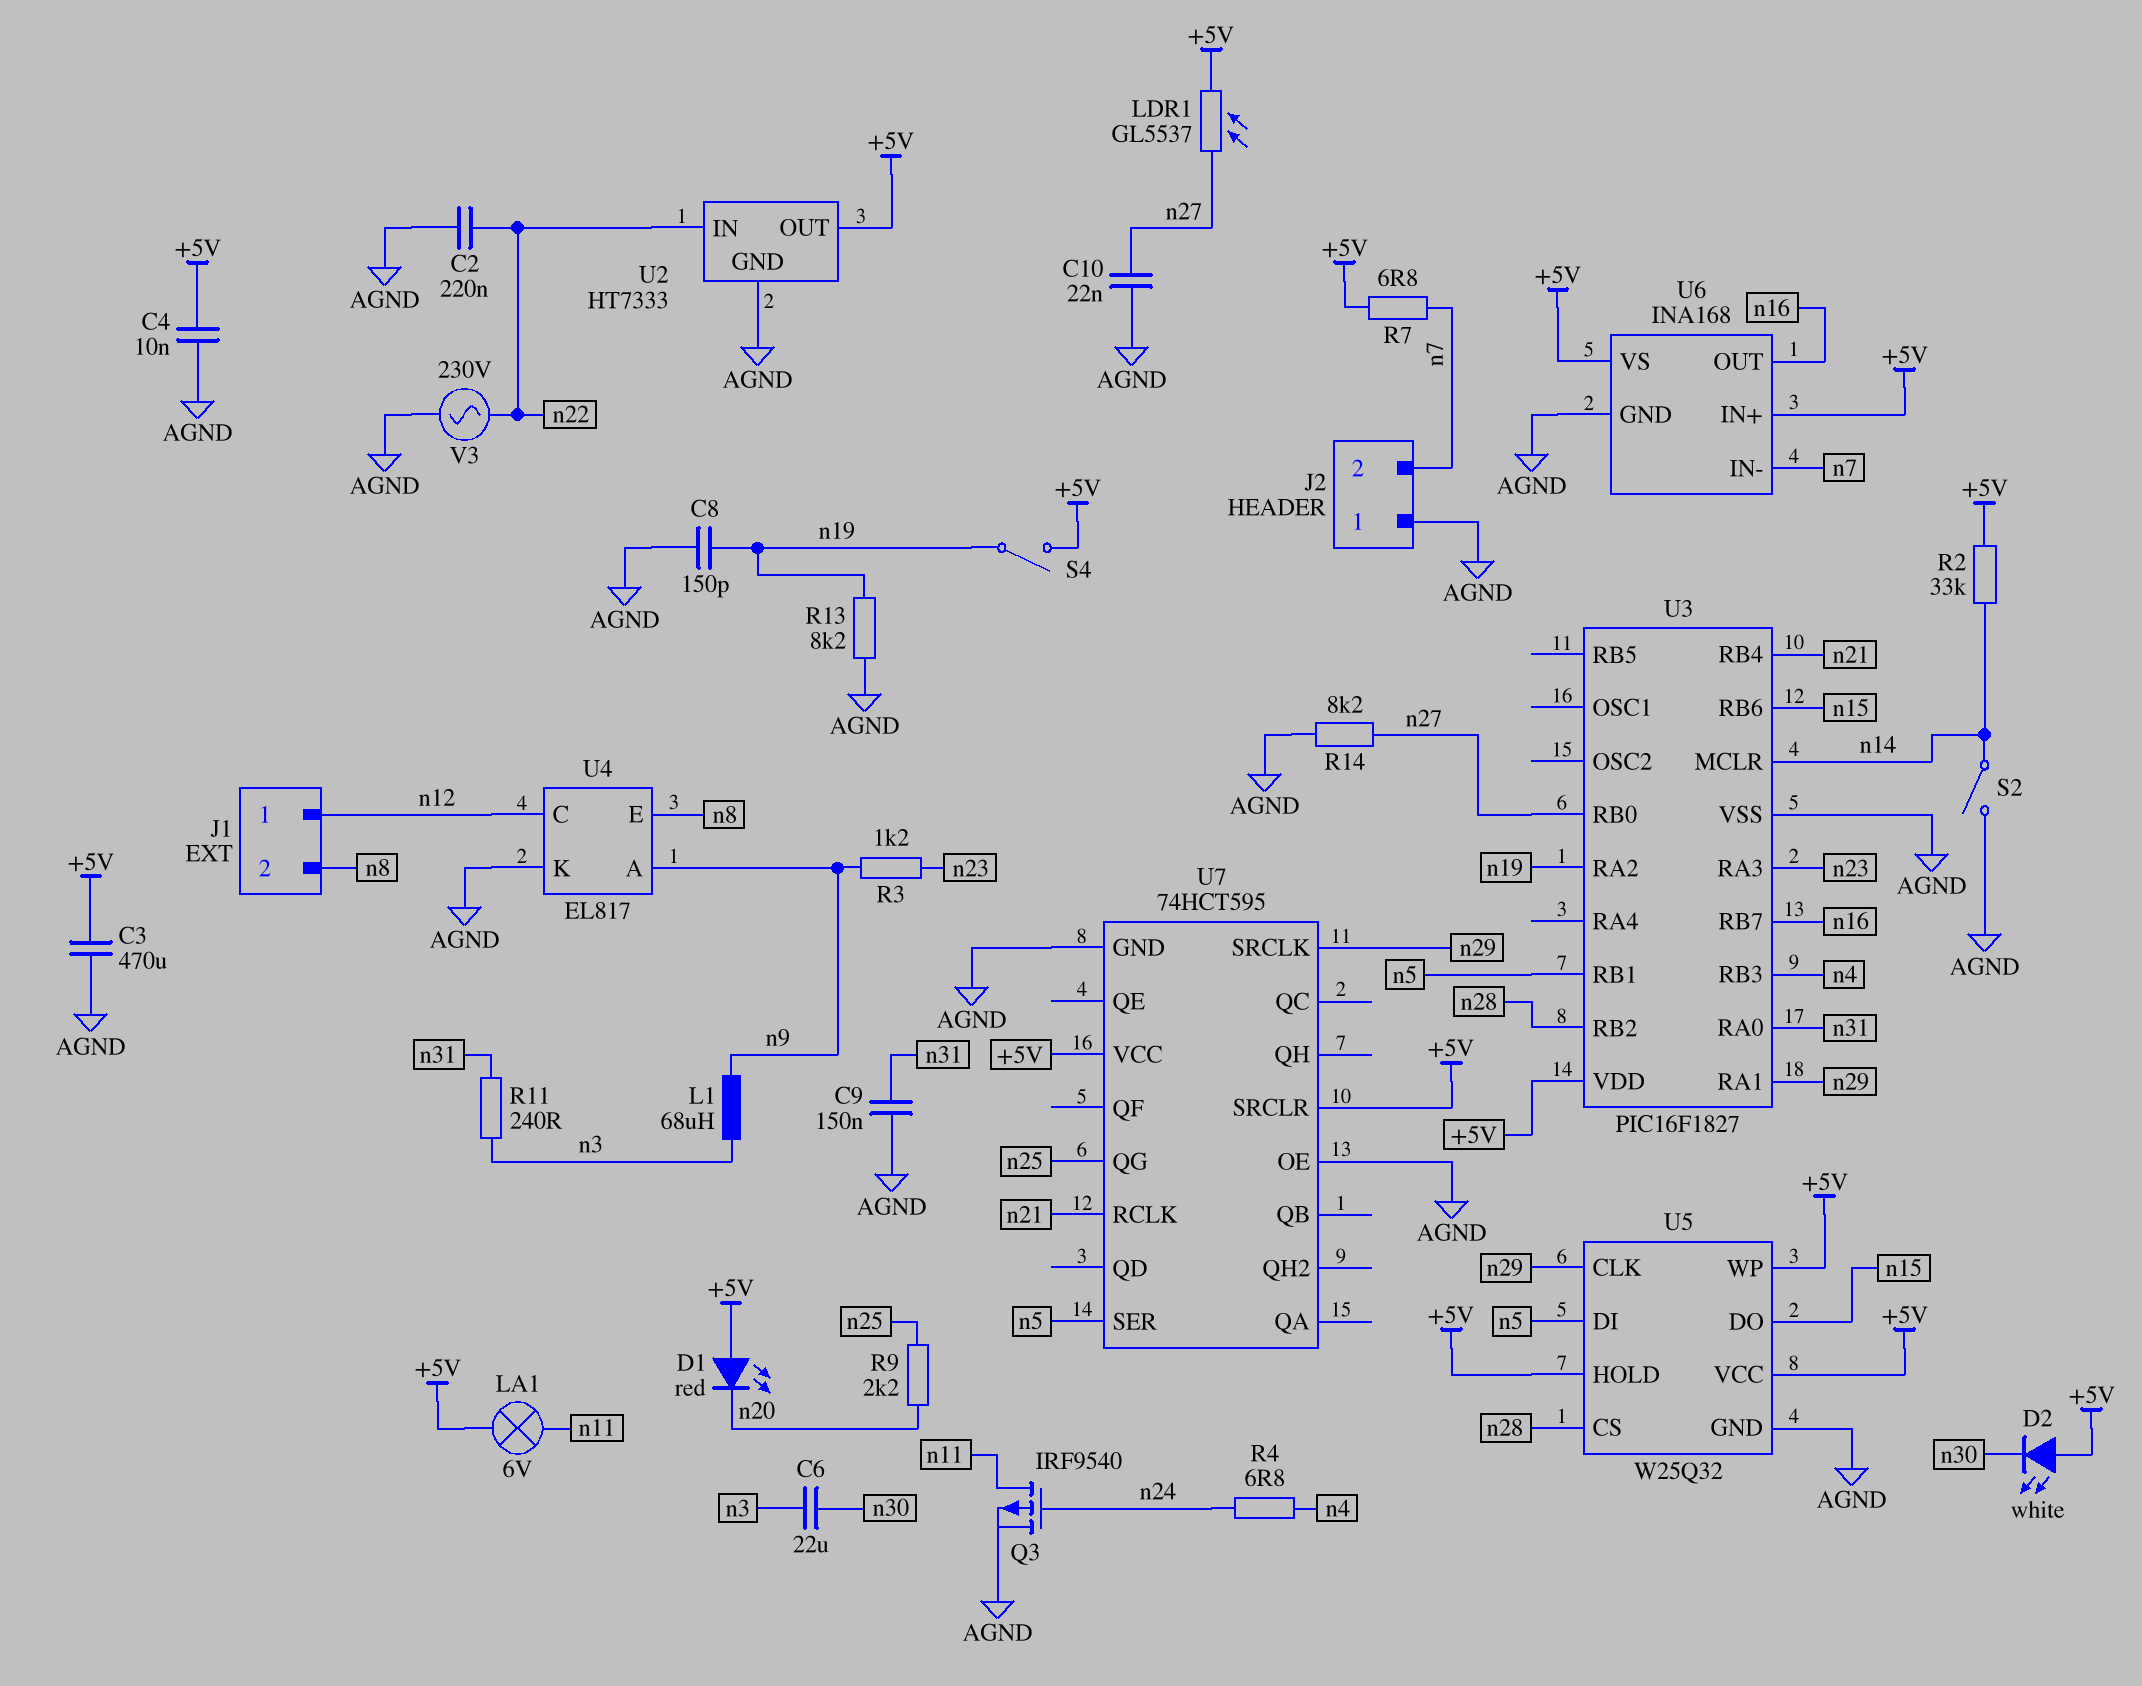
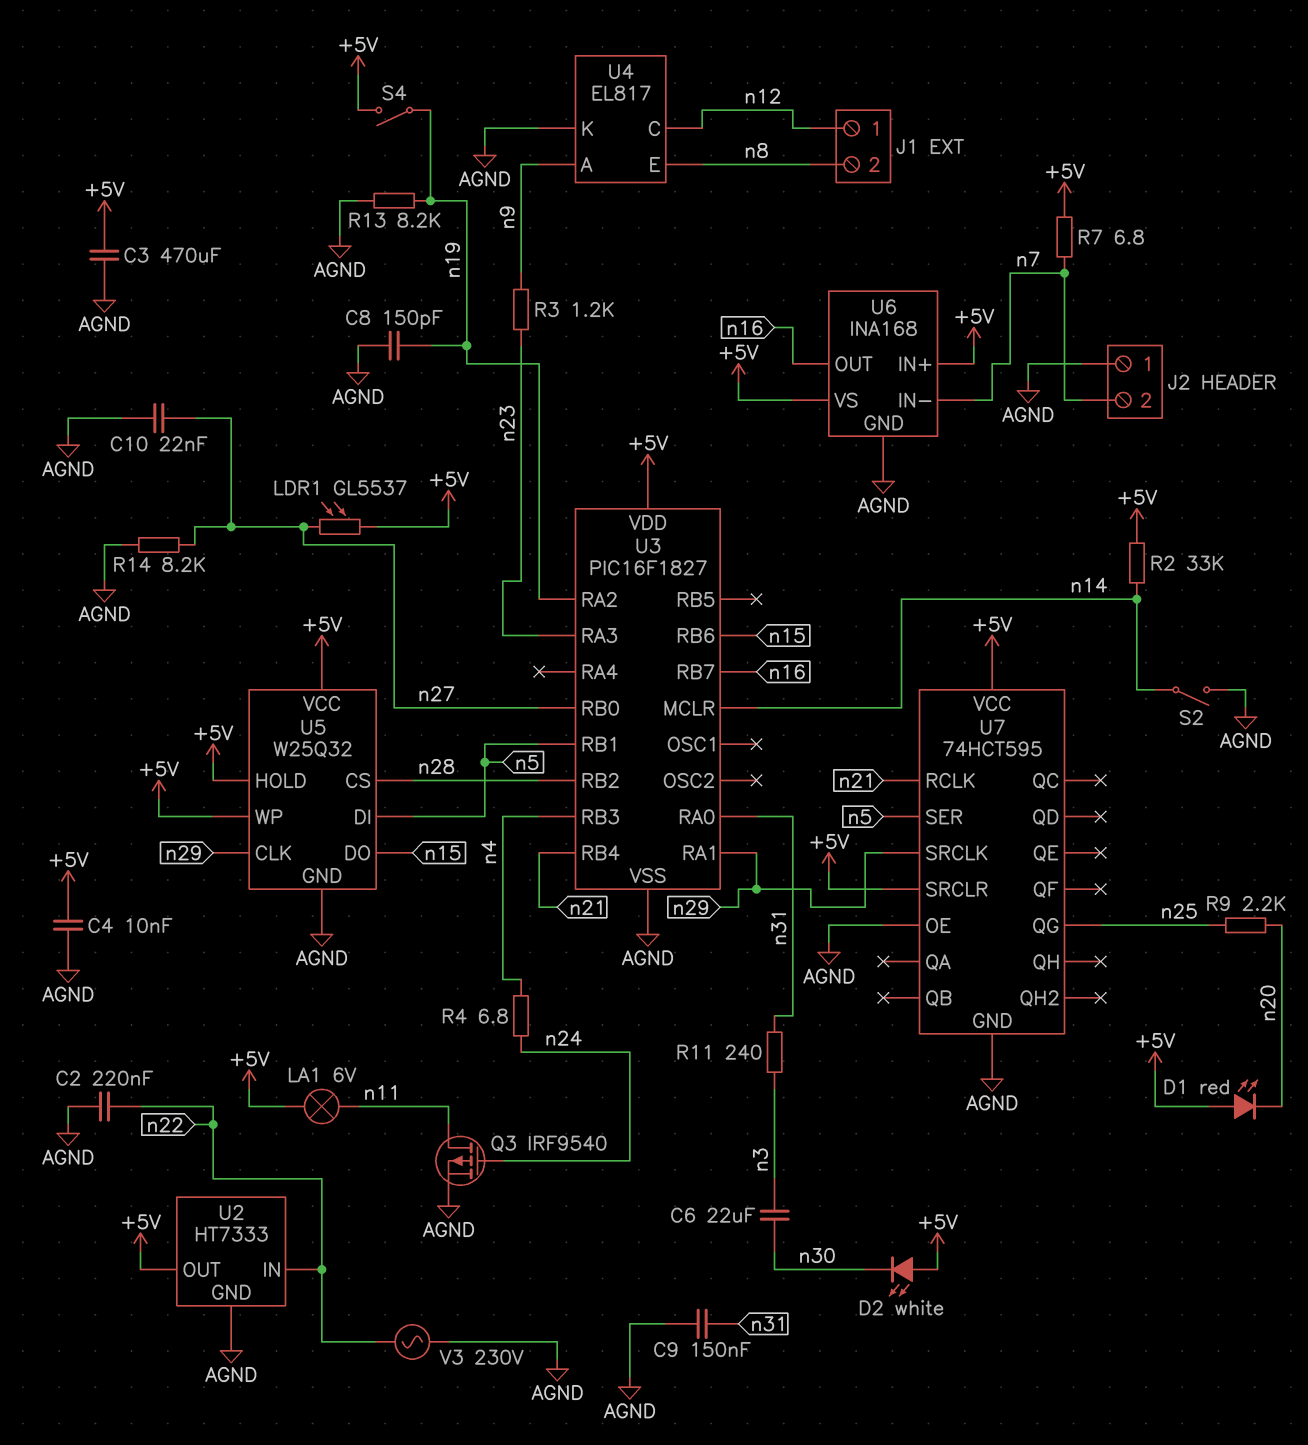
L1: 68uH (n3, n9) -> none

